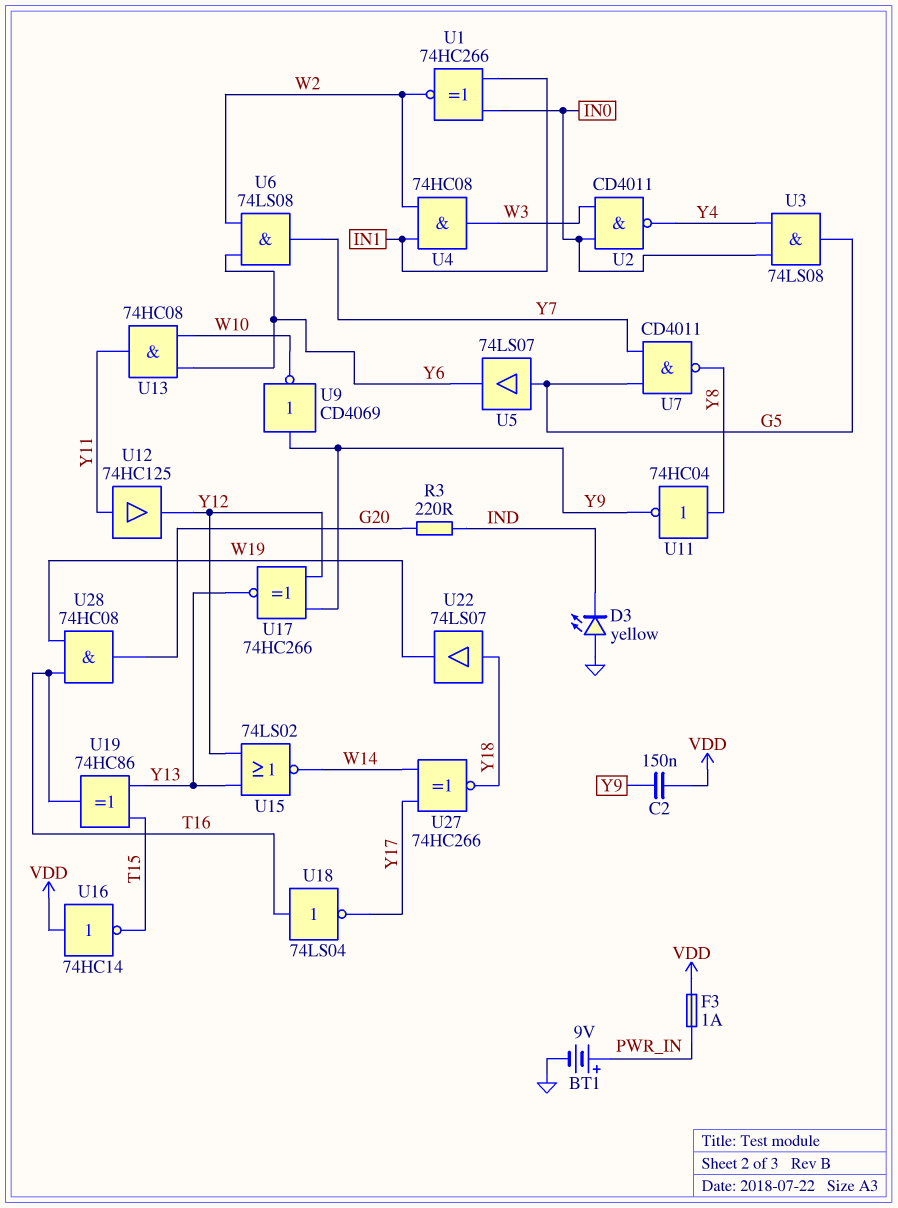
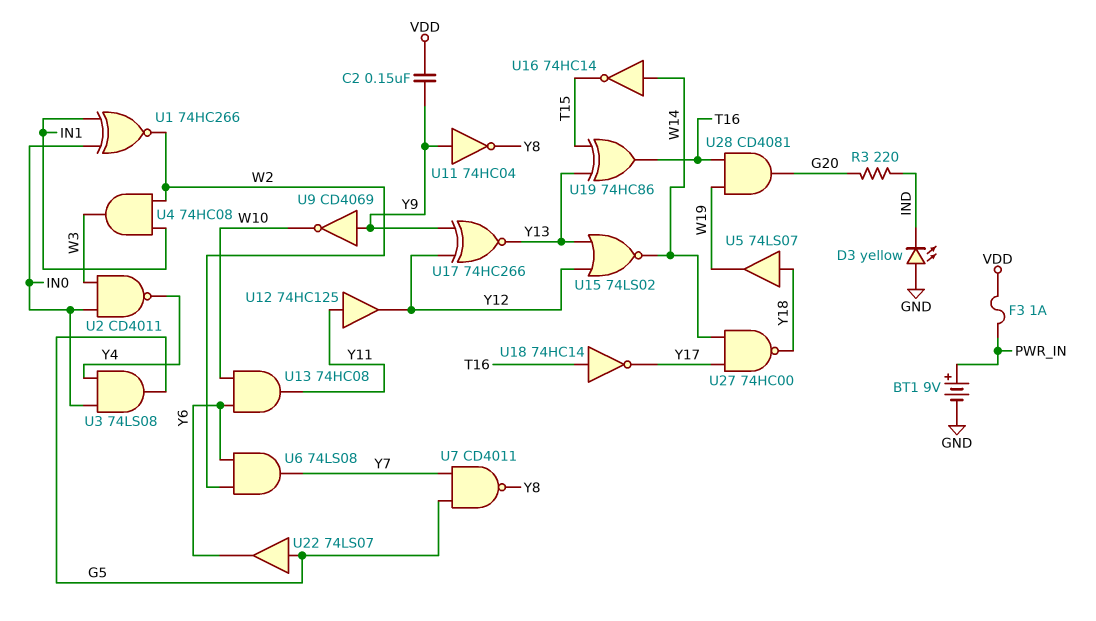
U5: buffer 74LS07 (in G5, out Y6) -> buffer 74LS07 (in Y18, out W19)
U11: NOT 74HC04 (in Y8, out Y9) -> NOT 74HC04 (in Y9, out Y8)
U16: NOT 74HC14 (in VDD, out T15) -> NOT 74HC14 (in W14, out T15)
U18: NOT 74LS04 (in T16, out Y17) -> NOT 74HC14 (in T16, out Y17)
U22: buffer 74LS07 (in Y18, out W19) -> buffer 74LS07 (in G5, out Y6)
U27: XNOR 74HC266 (in W14, in Y17, out Y18) -> NAND 74HC00 (in W14, in Y17, out Y18)
U28: AND 74HC08 (in T16, in W19, out G20) -> AND CD4081 (in T16, in W19, out G20)

